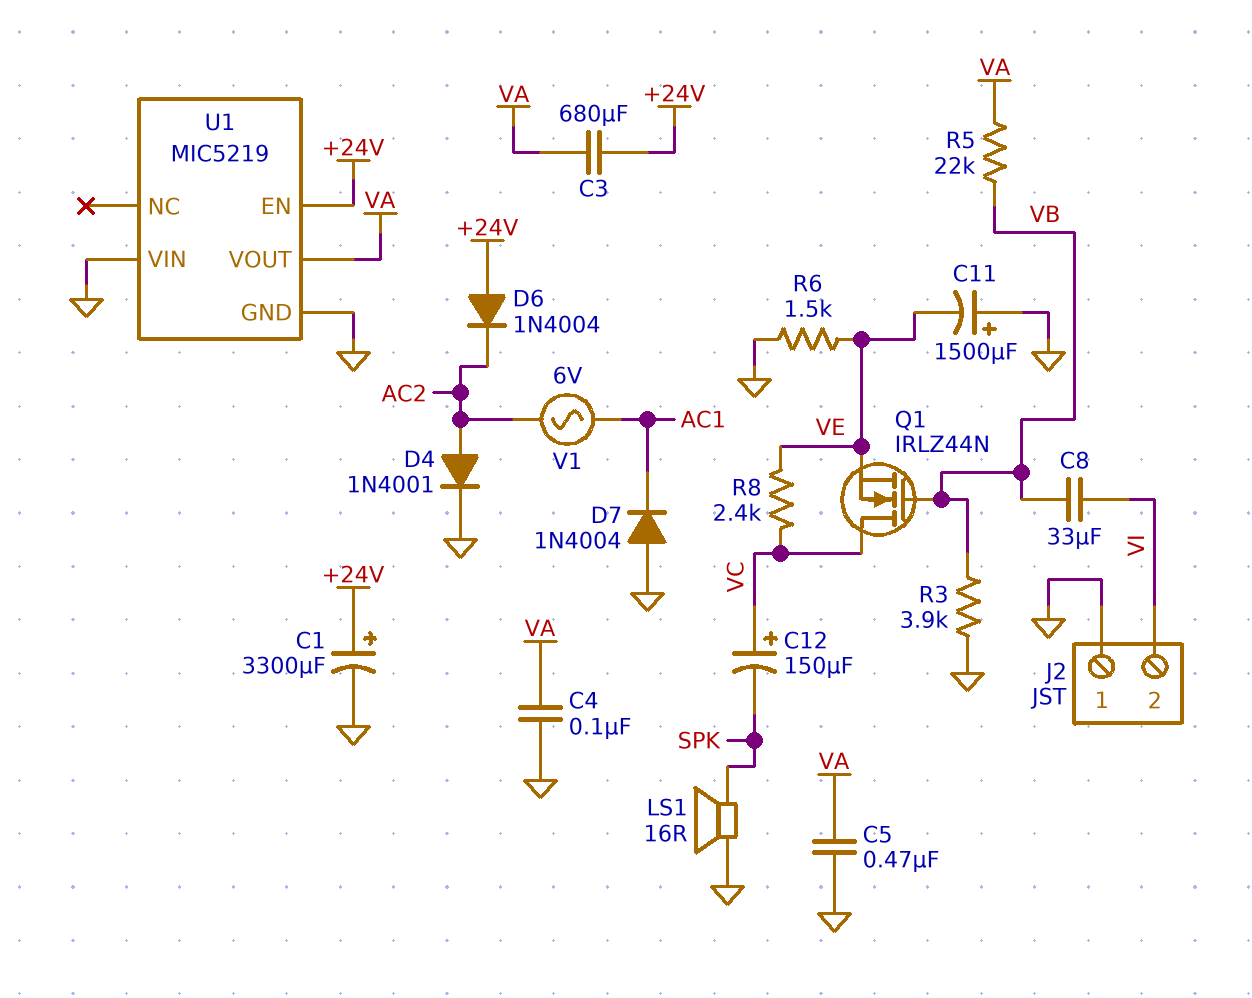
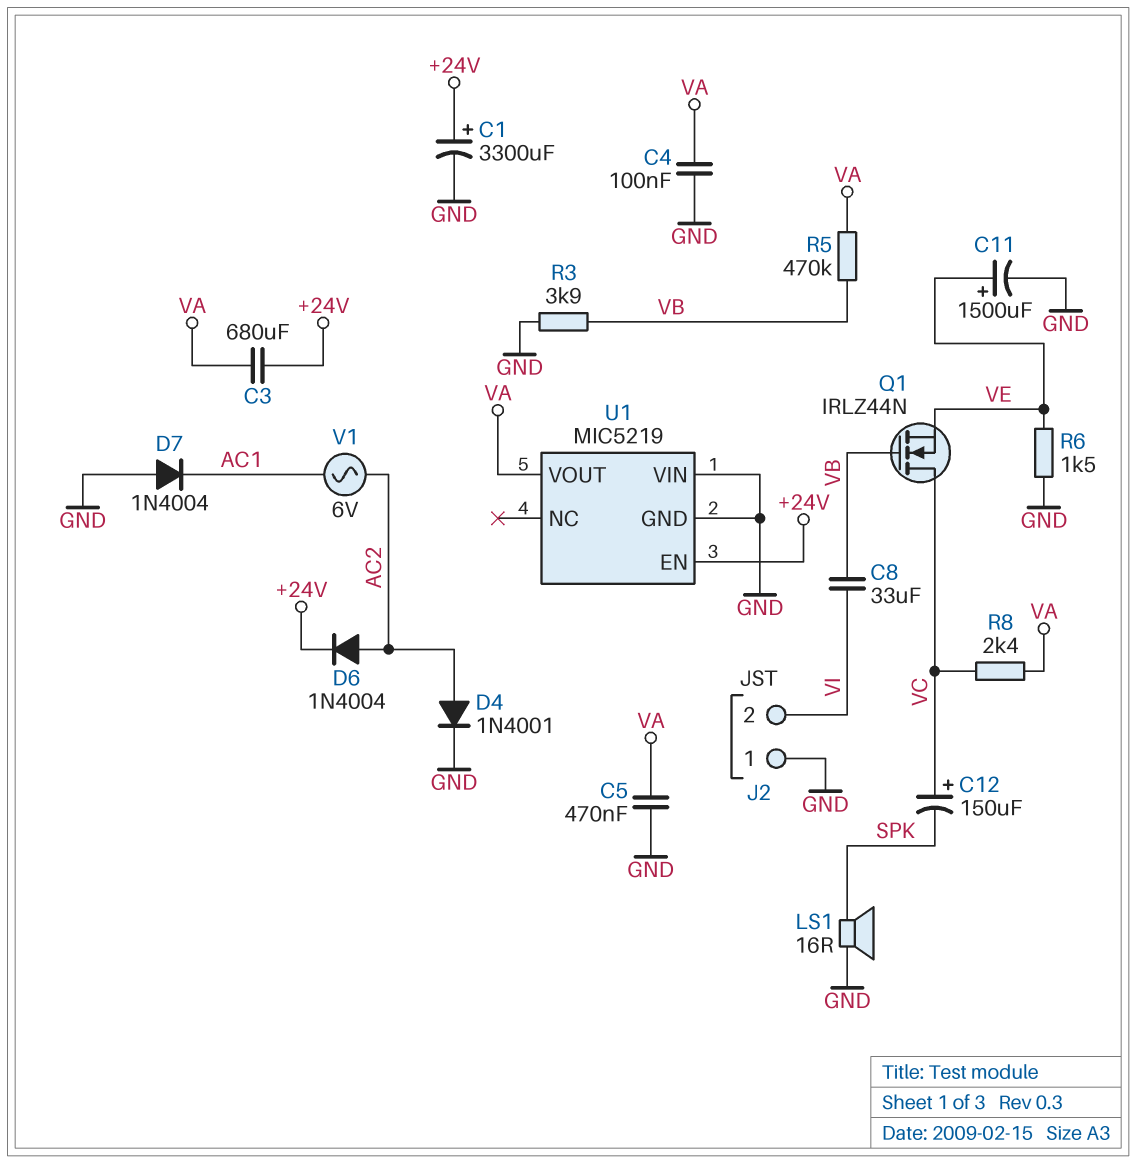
C11: 1500uF (plus GND, minus VE) -> 1500uF (plus VE, minus GND)
D6: diode 1N4004 (A +24V, K AC2) -> diode 1N4004 (A AC2, K +24V)
R5: 22k (VA, VB) -> 470k (VA, VB)
R8: 2.4k (VC, VE) -> 2.4k (VA, VC)

